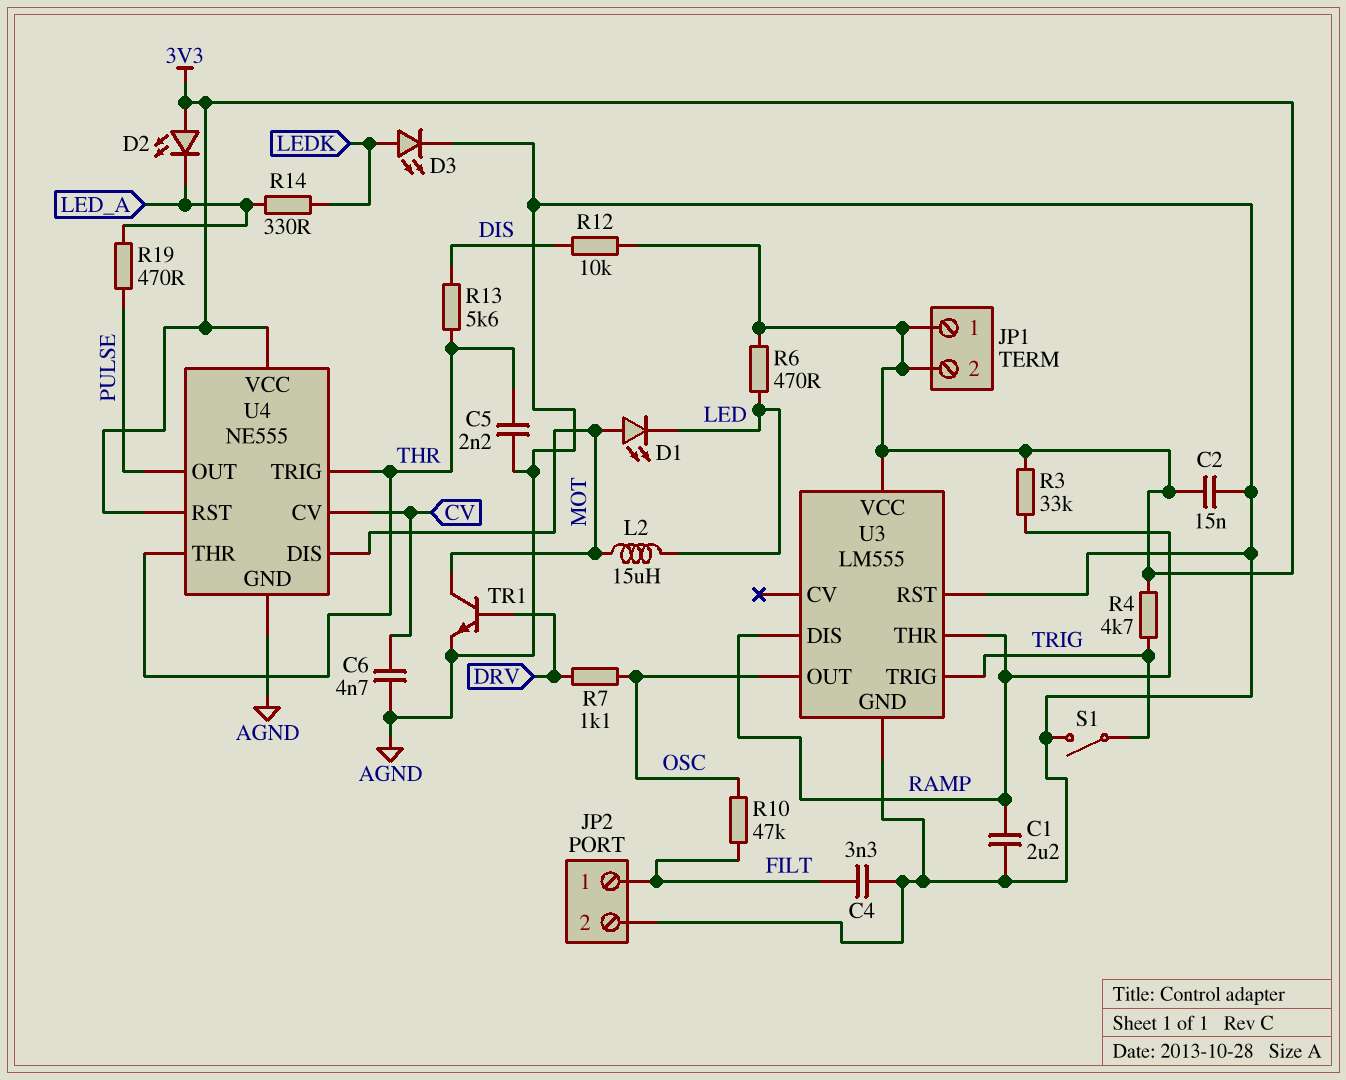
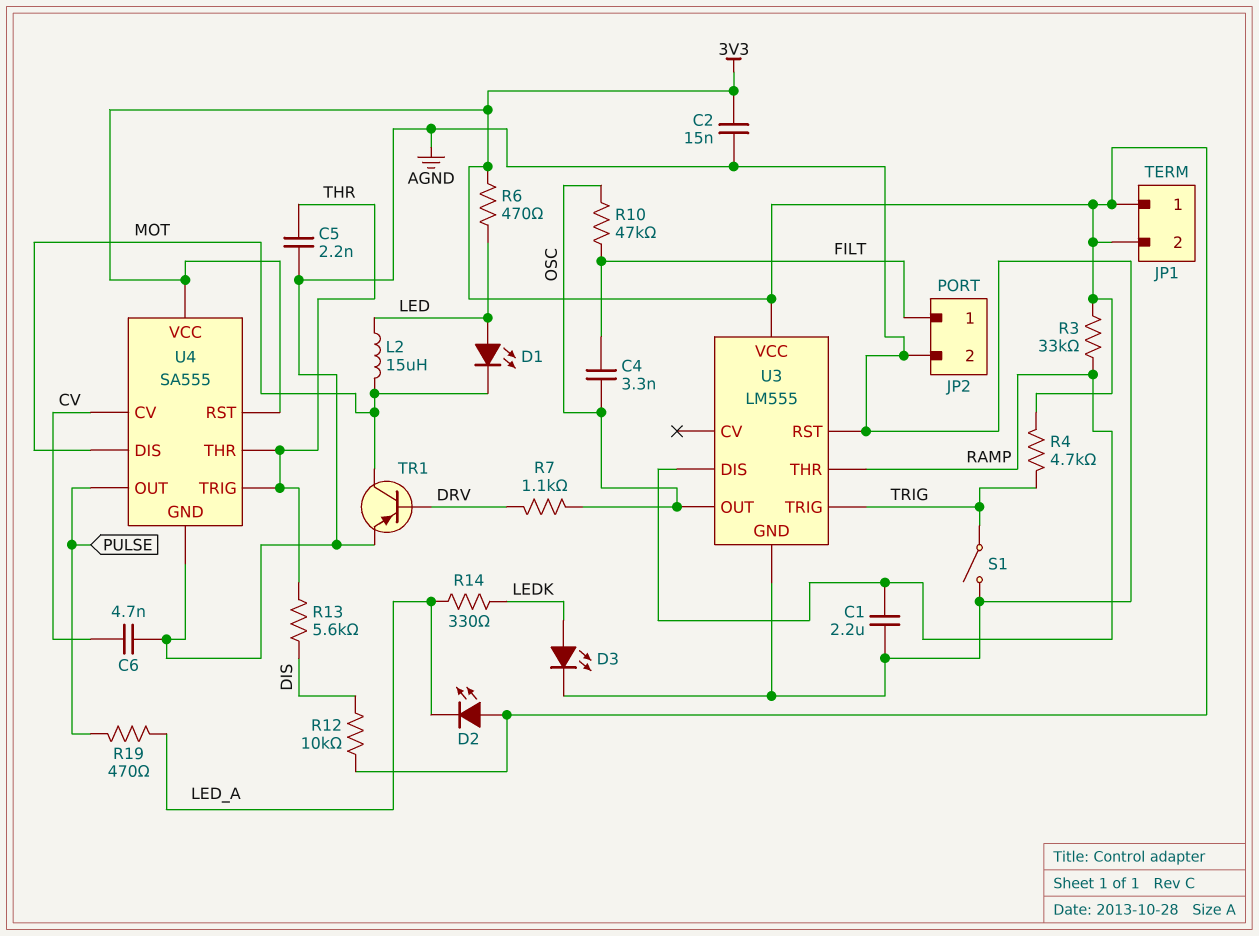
C4: 3.3nF (AGND, FILT) -> 3.3nF (FILT, OSC)
D1: LED (A MOT, K LED) -> LED (A LED, K MOT)
TR1: NPN (B DRV, C MOT, E AGND) -> PNP (B DRV, C MOT, E AGND)
U4: NE555 -> SA555

